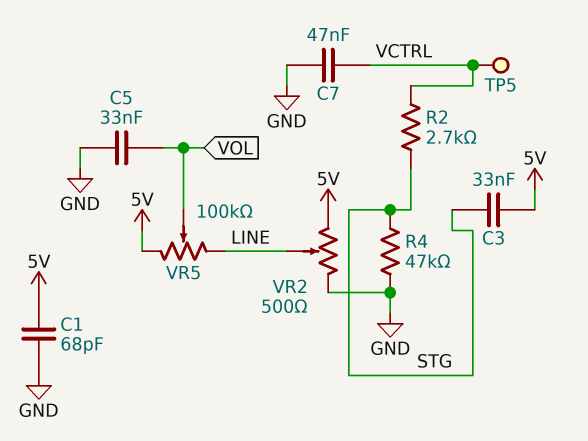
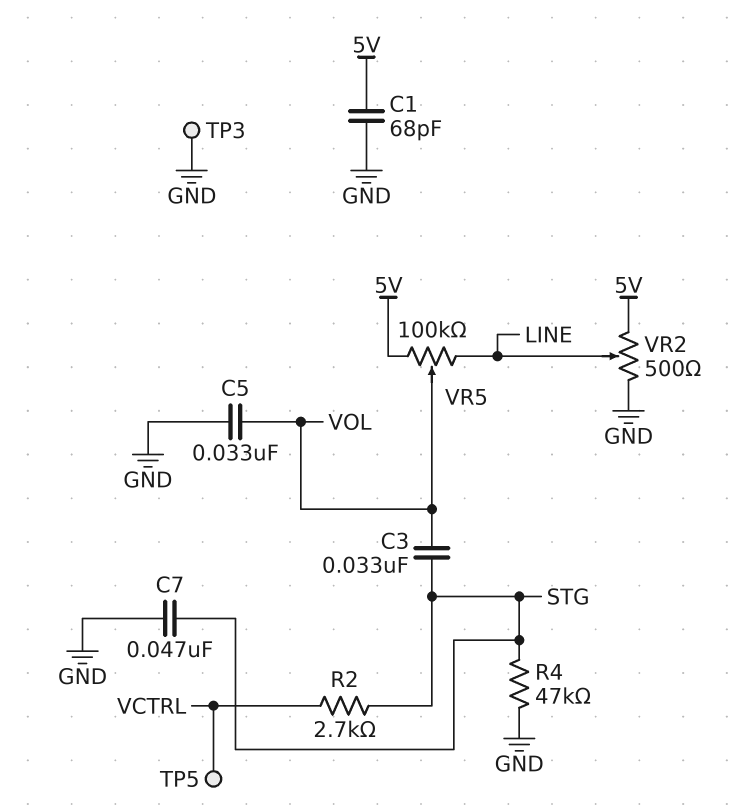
C3: 33nF (5V, STG) -> 33nF (STG, VOL)
C7: 47nF (GND, VCTRL) -> 47nF (GND, STG)
TP3: none -> test point (GND)

